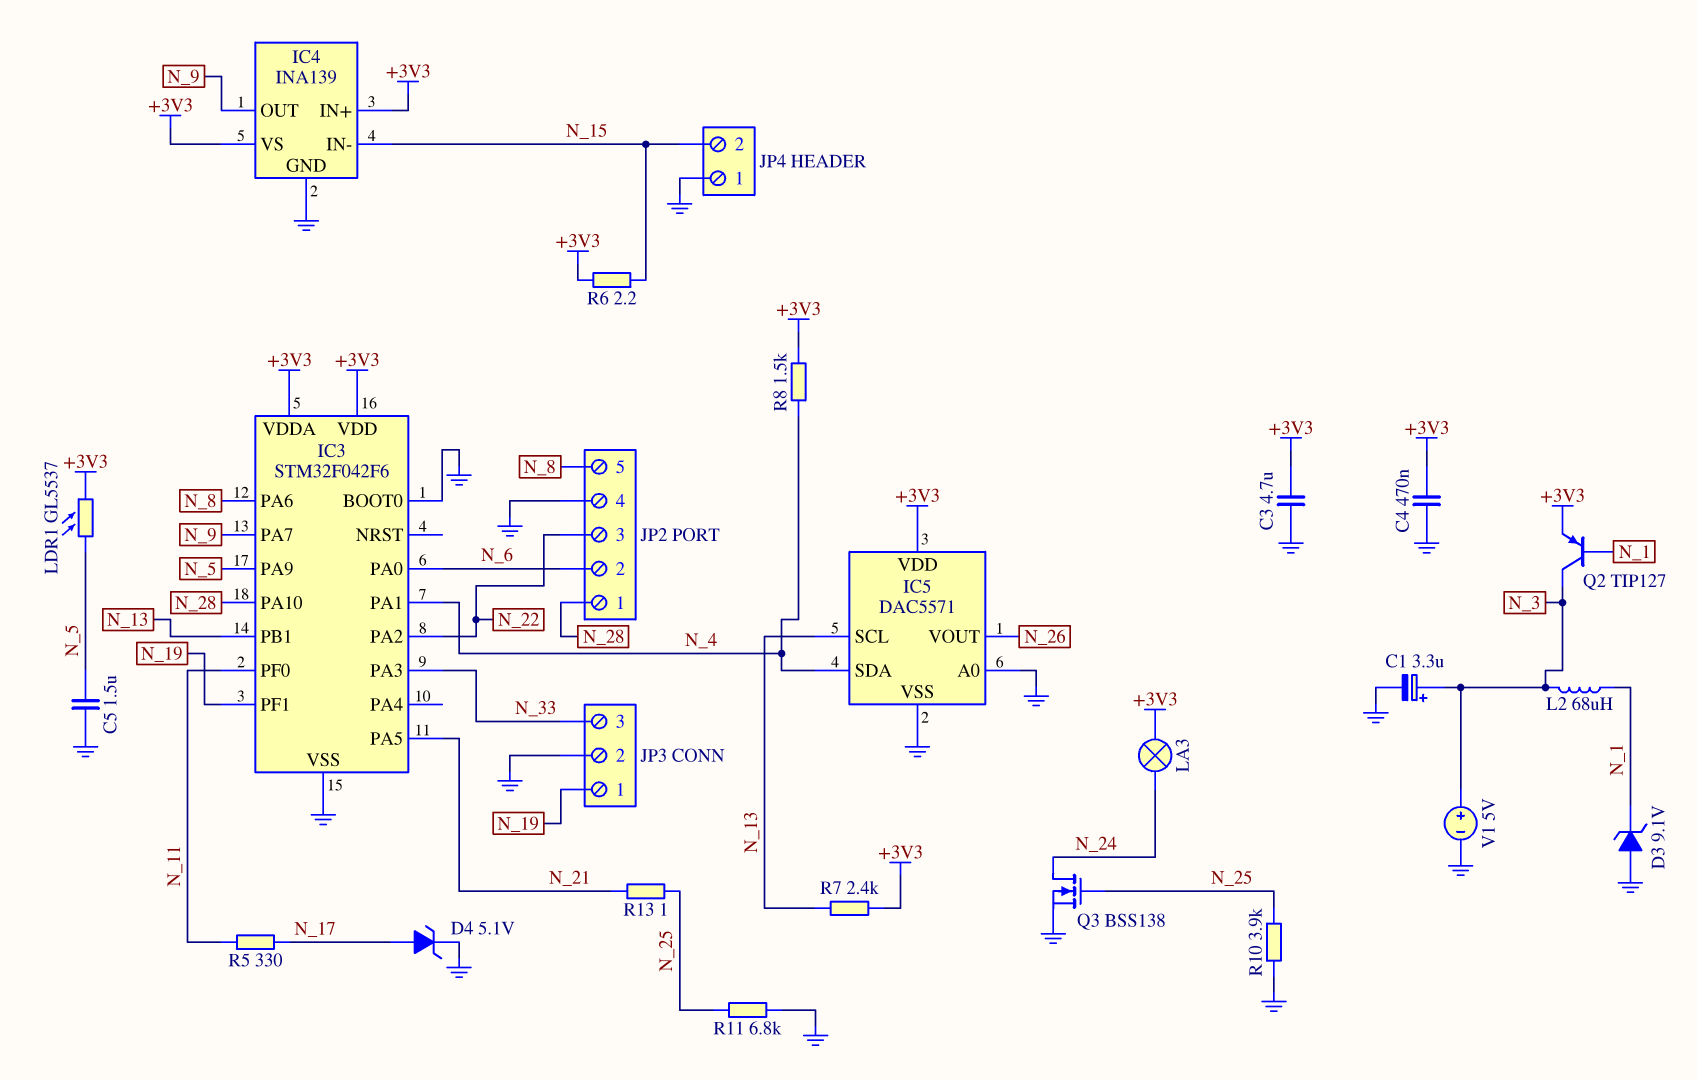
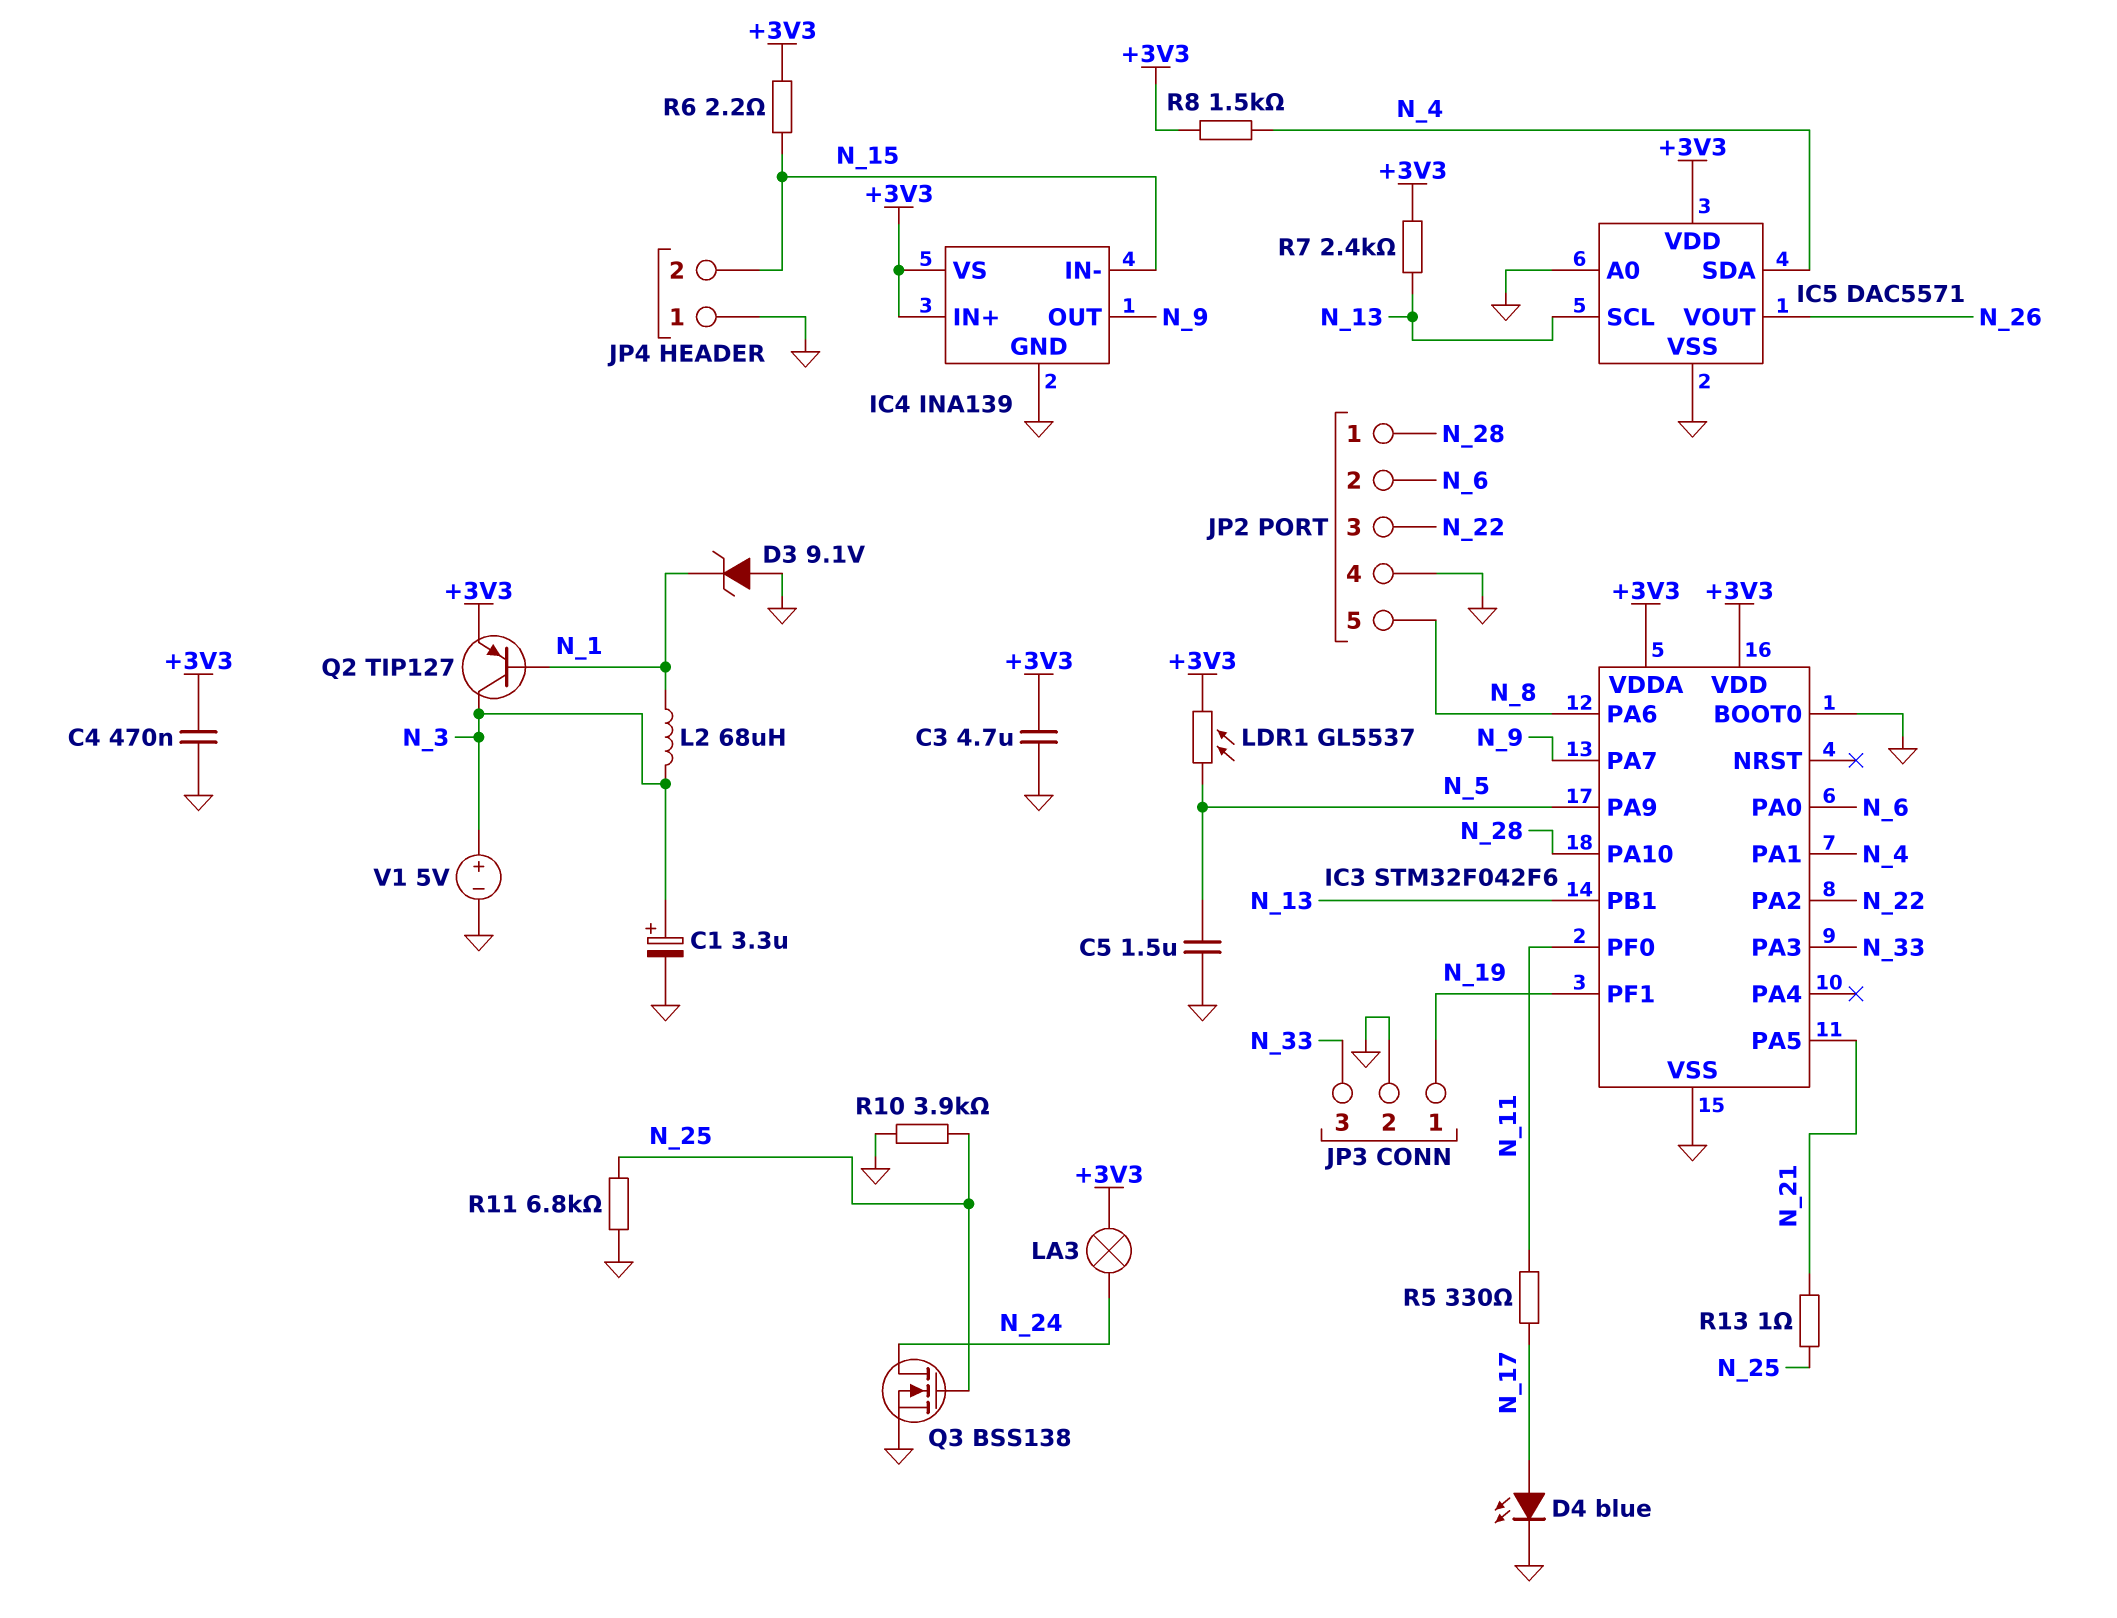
D4: zener 5.1V (A N_17, K GND) -> LED blue (A N_17, K GND)

